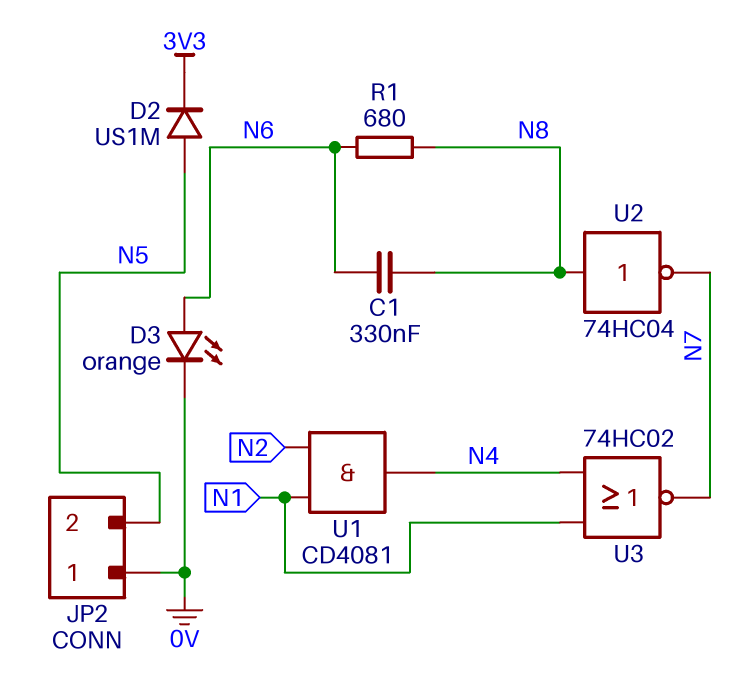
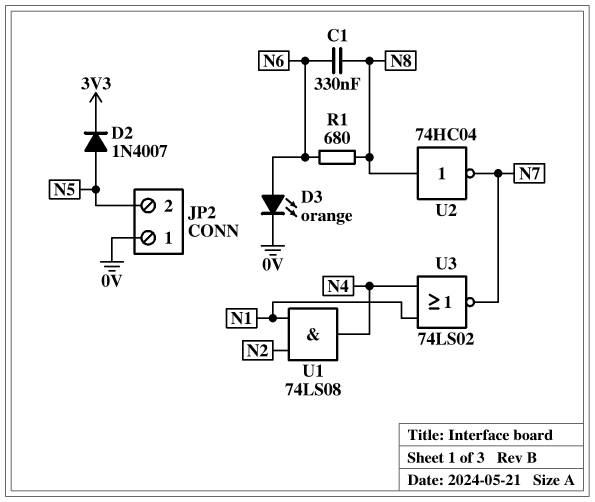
D2: diode US1M (A N5, K 3V3) -> diode 1N4007 (A N5, K 3V3)
U1: AND CD4081 (in N1, in N2, out N4) -> AND 74LS08 (in N1, in N2, out N4)
U3: NOR 74HC02 (in N1, in N4, out N7) -> NOR 74LS02 (in N1, in N4, out N7)

